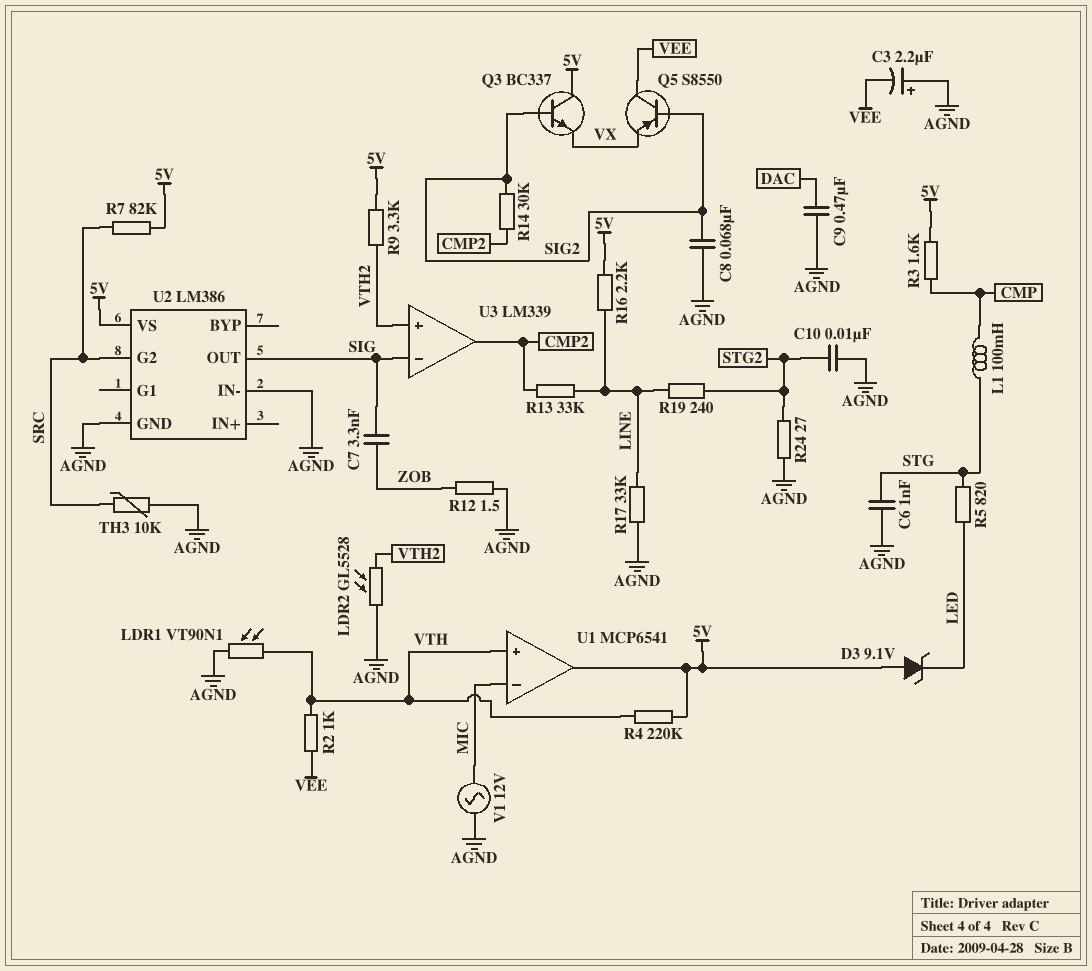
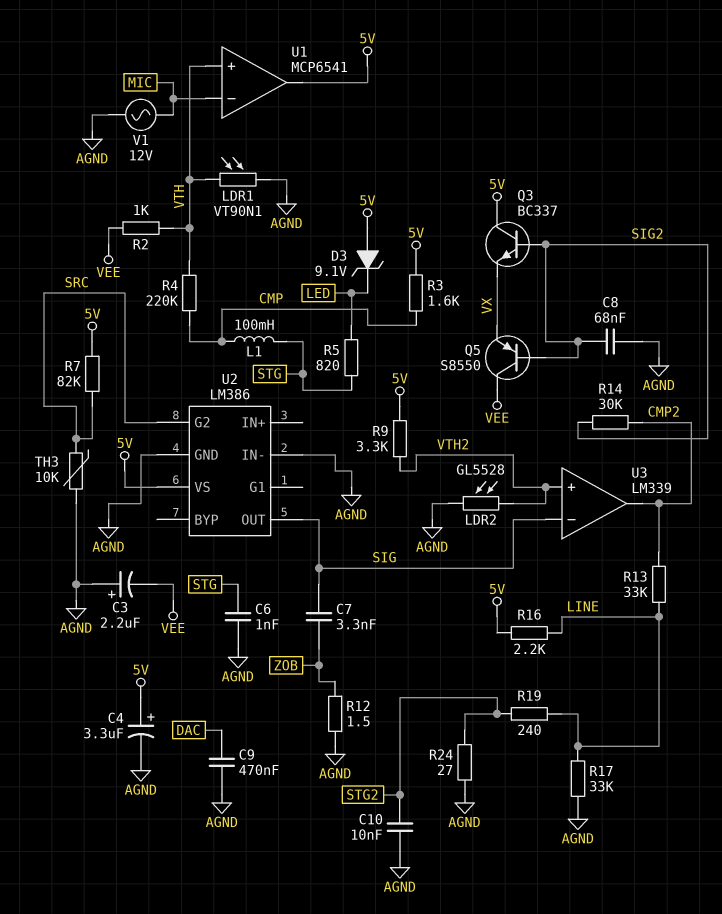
C4: none -> 3.3uF (plus 5V, minus AGND)
R4: 220k (5V, VTH) -> 220k (CMP, VTH)

